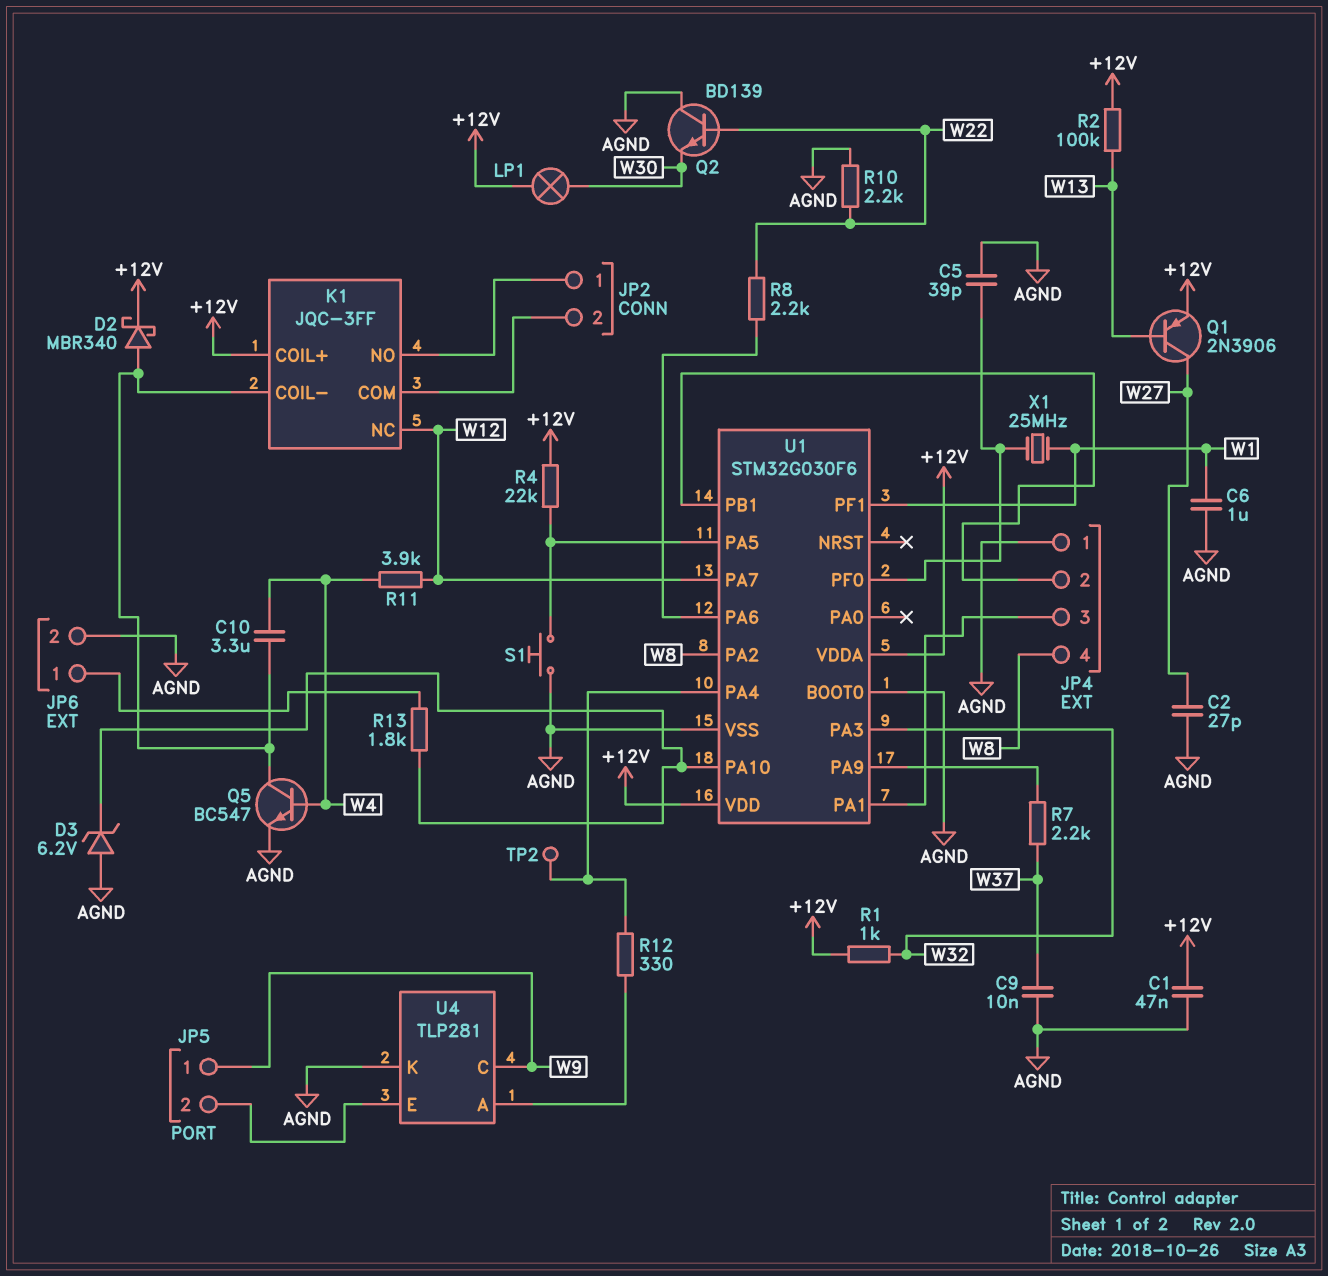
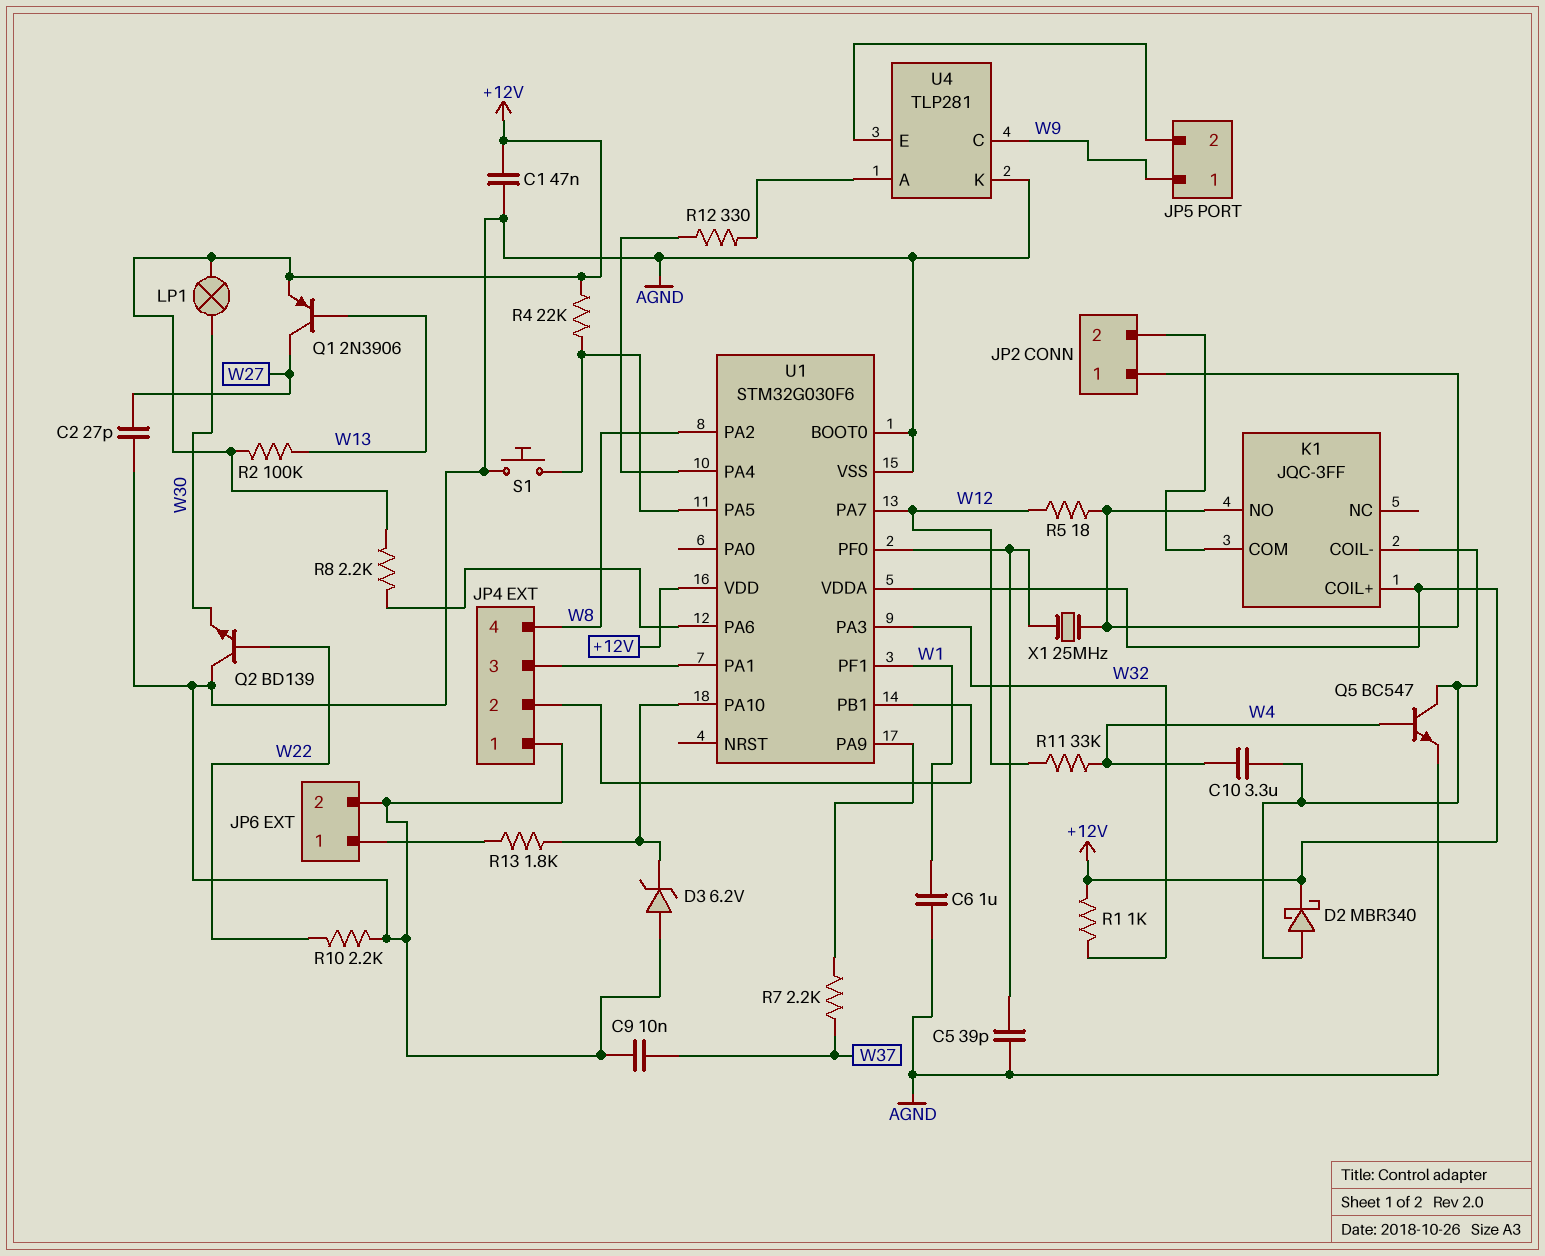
K1 pin NC: W12 -> none
R5: none -> 18 (JP2/1, W12)
R8: 2.2k (U1/PA6, W22) -> 2.2k (+12V, U1/PA6)
R11: 3.9k (W4, W12) -> 33k (W4, W12)
TP2: test point (U1/PA4) -> none
X1: 25MHz (U1/PF0, W1) -> 25MHz (JP2/1, U1/PF0)

